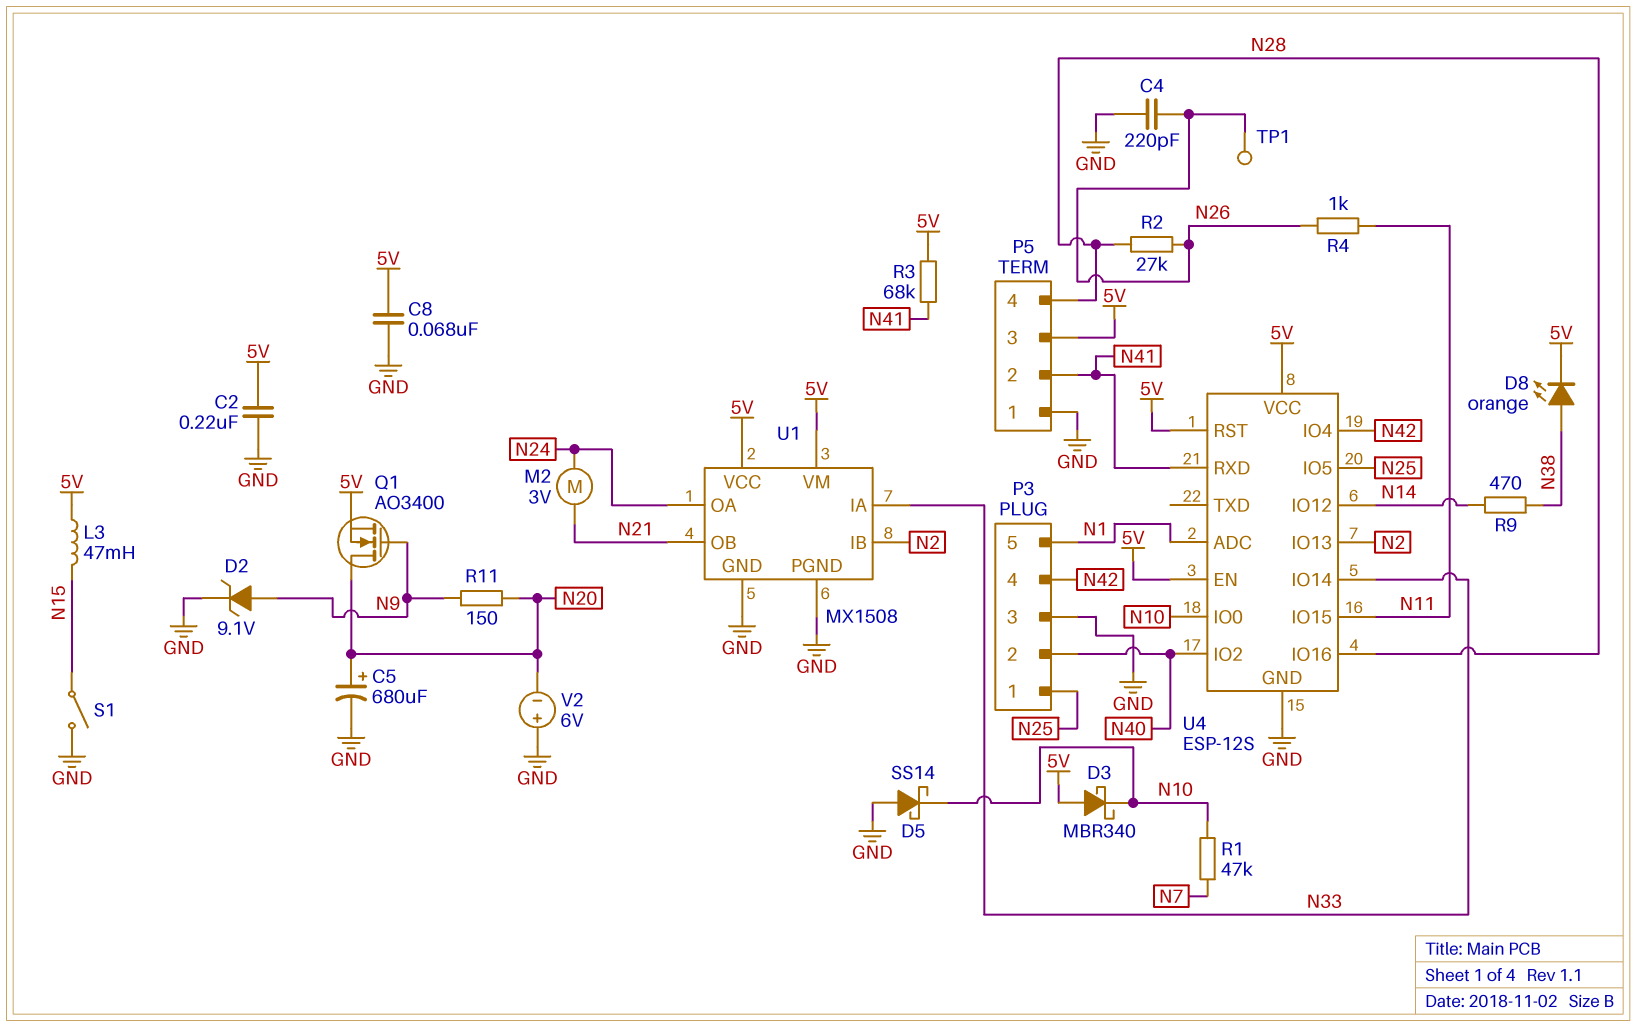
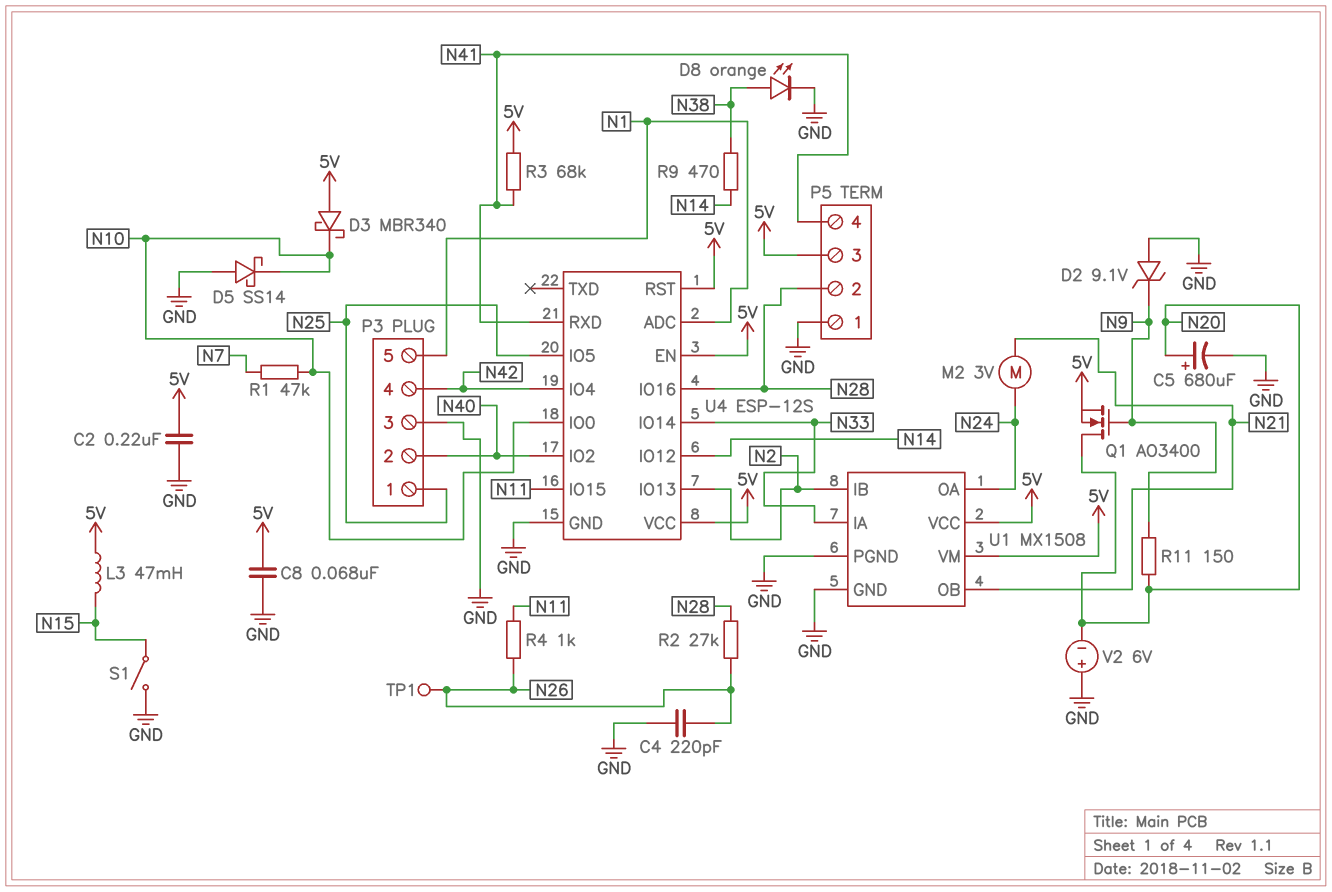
D2: zener 9.1V (A N9, K GND) -> zener 9.1V (A GND, K N9)
D8: LED orange (A N38, K 5V) -> LED orange (A N38, K GND)
P5 pin 2: N41 -> N28
P5 pin 4: N28 -> N41

